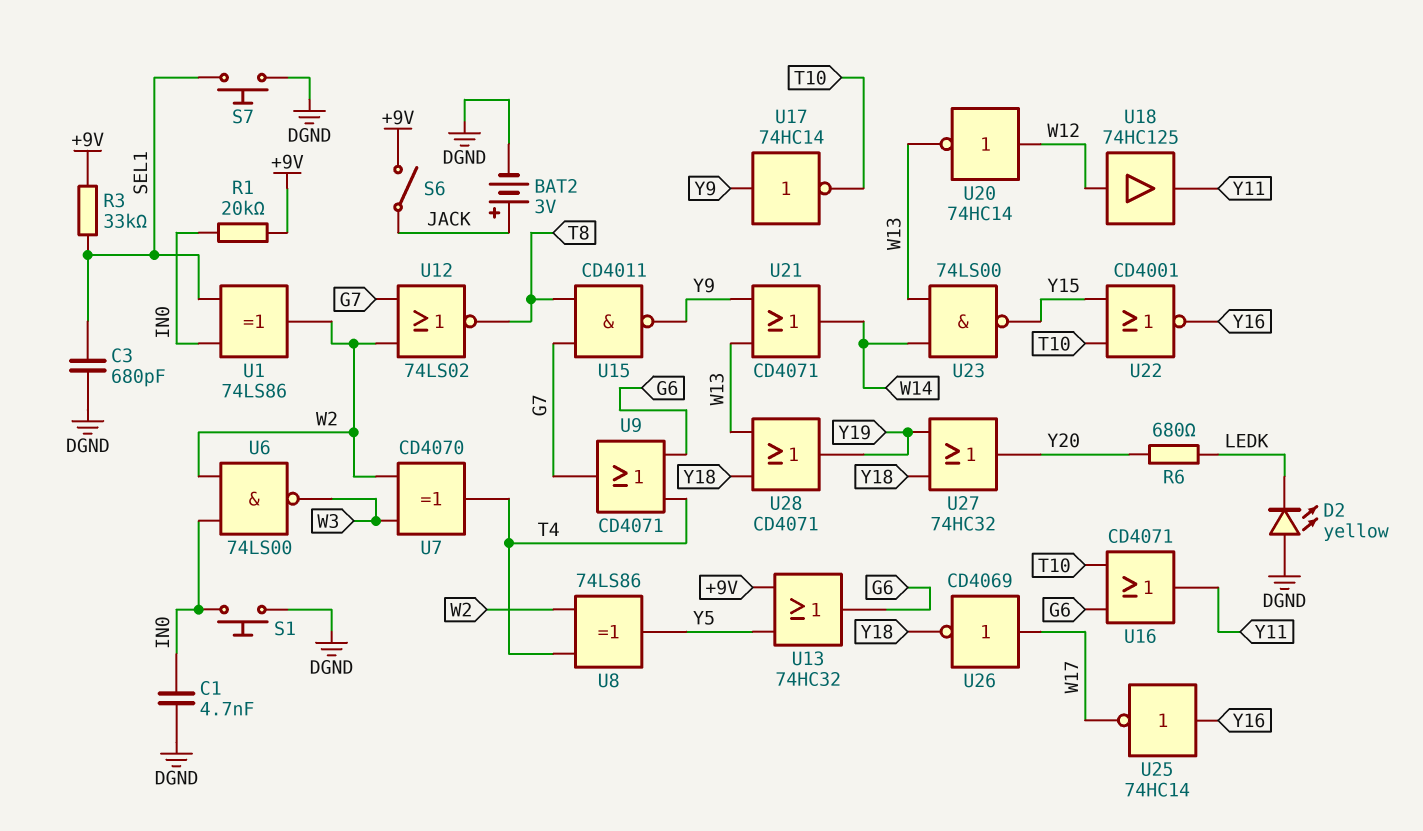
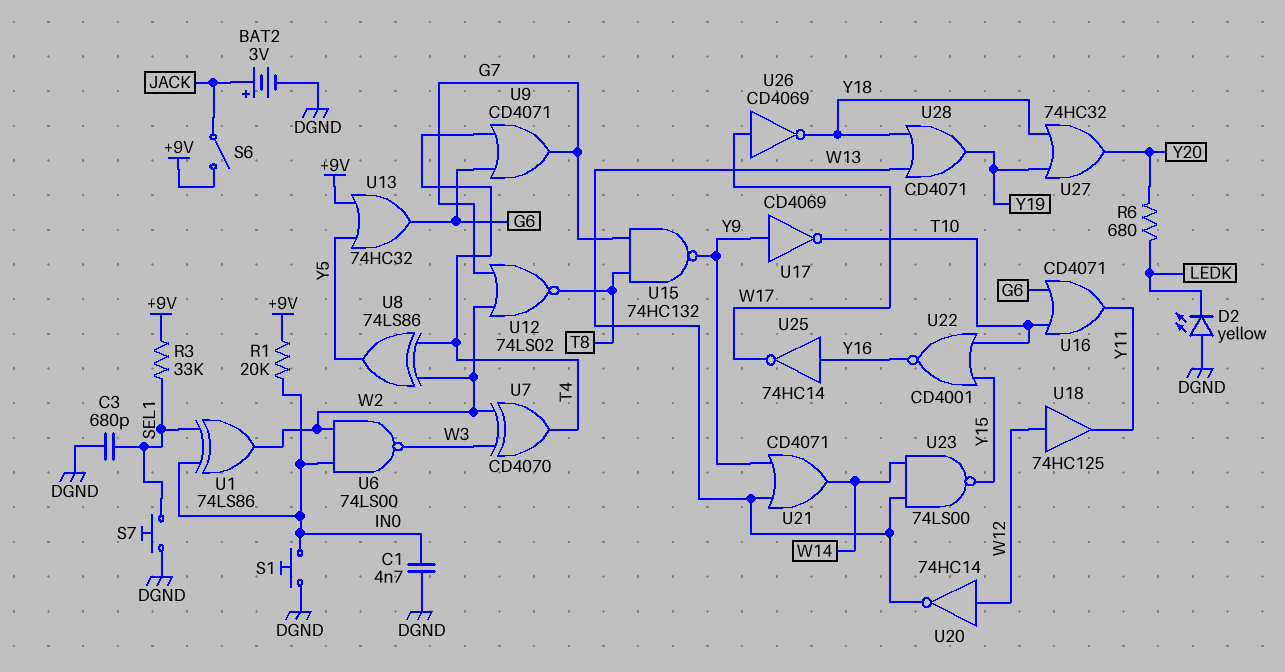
U15: NAND CD4011 (in G7, in T8, out Y9) -> NAND 74HC132 (in G7, in T8, out Y9)
U17: NOT 74HC14 (in Y9, out T10) -> NOT CD4069 (in Y9, out T10)

